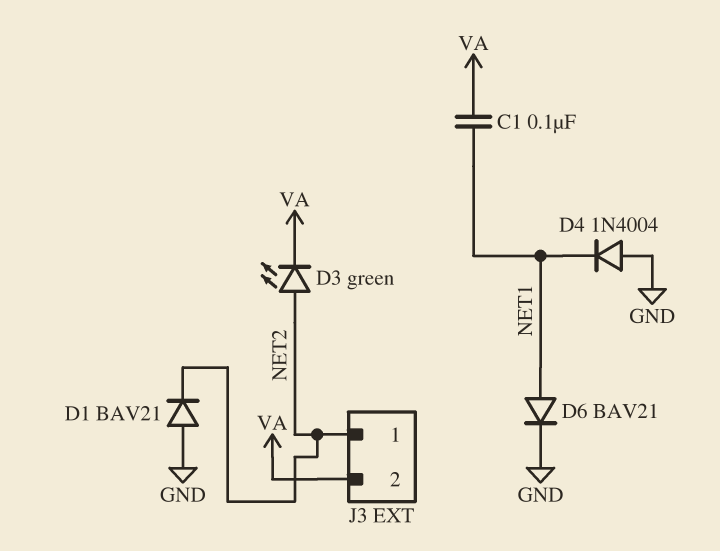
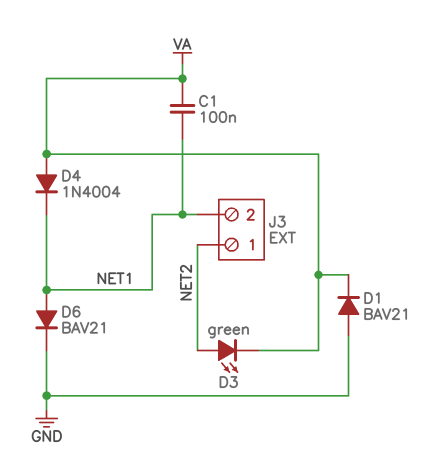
D1: diode BAV21 (A GND, K NET2) -> diode BAV21 (A GND, K VA)
D4: diode 1N4004 (A GND, K NET1) -> diode 1N4004 (A VA, K NET1)
J3 pin 2: VA -> NET1

